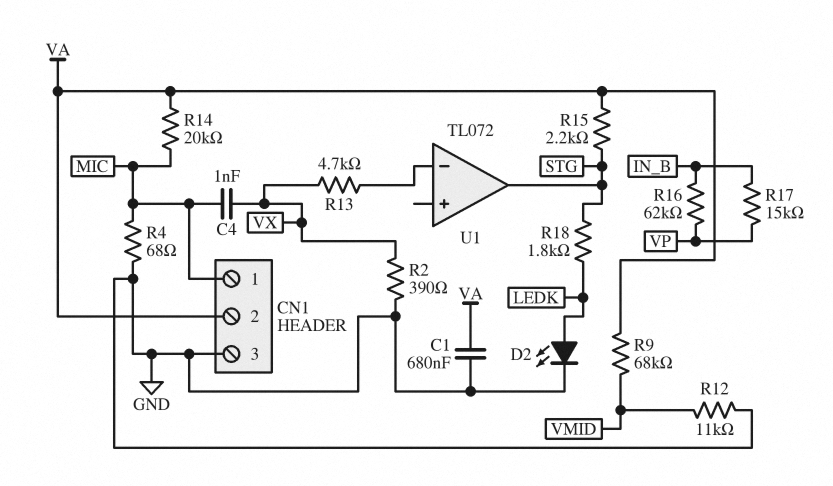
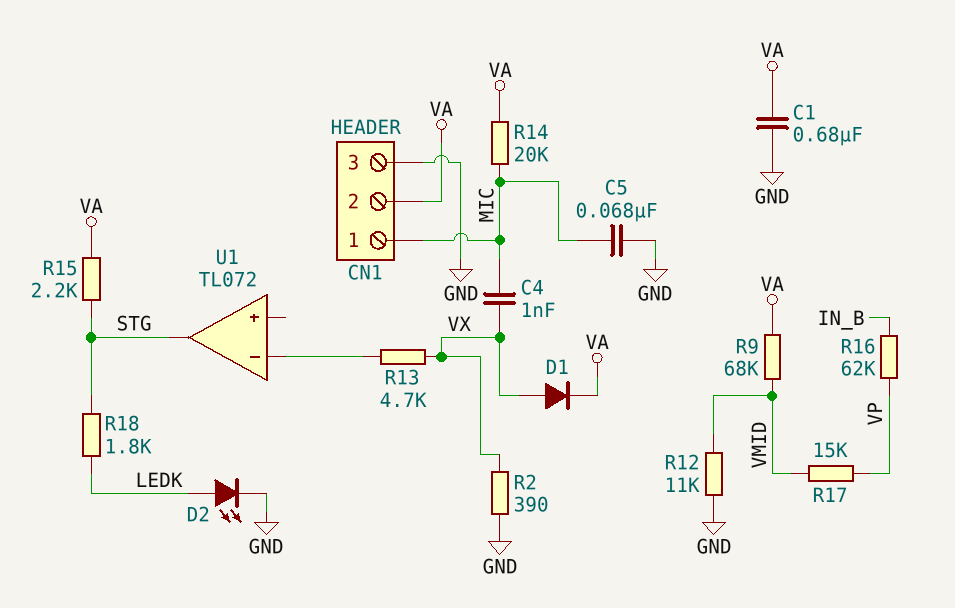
C5: none -> 68nF (GND, MIC)
D1: none -> diode (A VX, K VA)
R4: 68 (GND, MIC) -> none
R17: 15k (IN_B, VP) -> 15k (VMID, VP)

